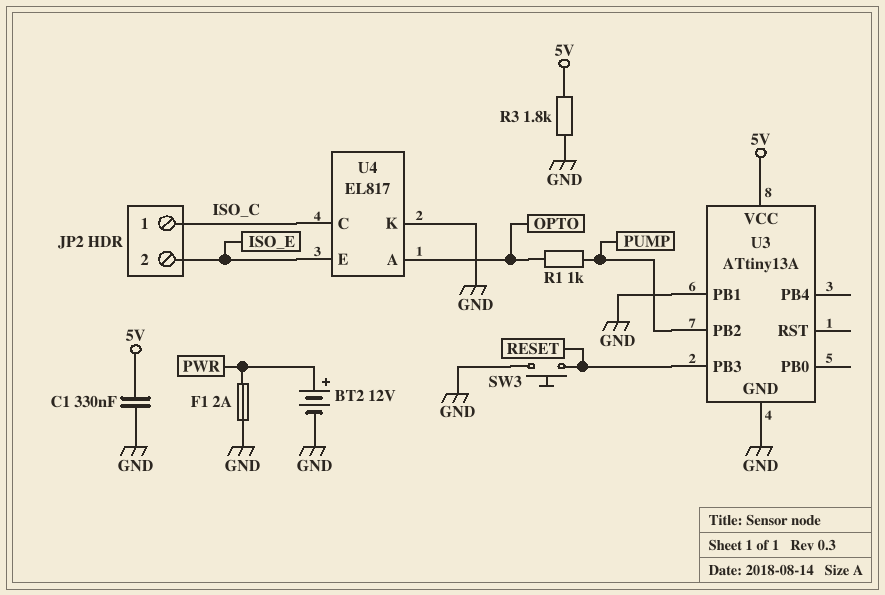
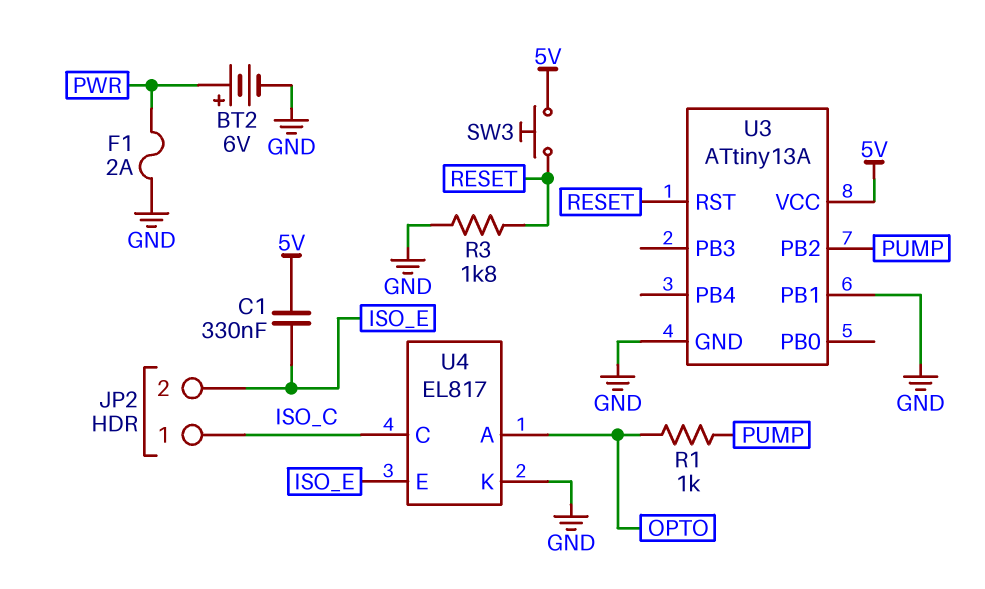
BT2: 12V (plus PWR, minus GND) -> 6V (plus PWR, minus GND)
C1: 330nF (5V, GND) -> 330nF (5V, ISO_E)
R3: 1.8k (5V, GND) -> 1.8k (GND, RESET)
SW3: button (GND, RESET) -> button (5V, RESET)
U3 pin PB3: RESET -> none
U3 pin RST: none -> RESET

